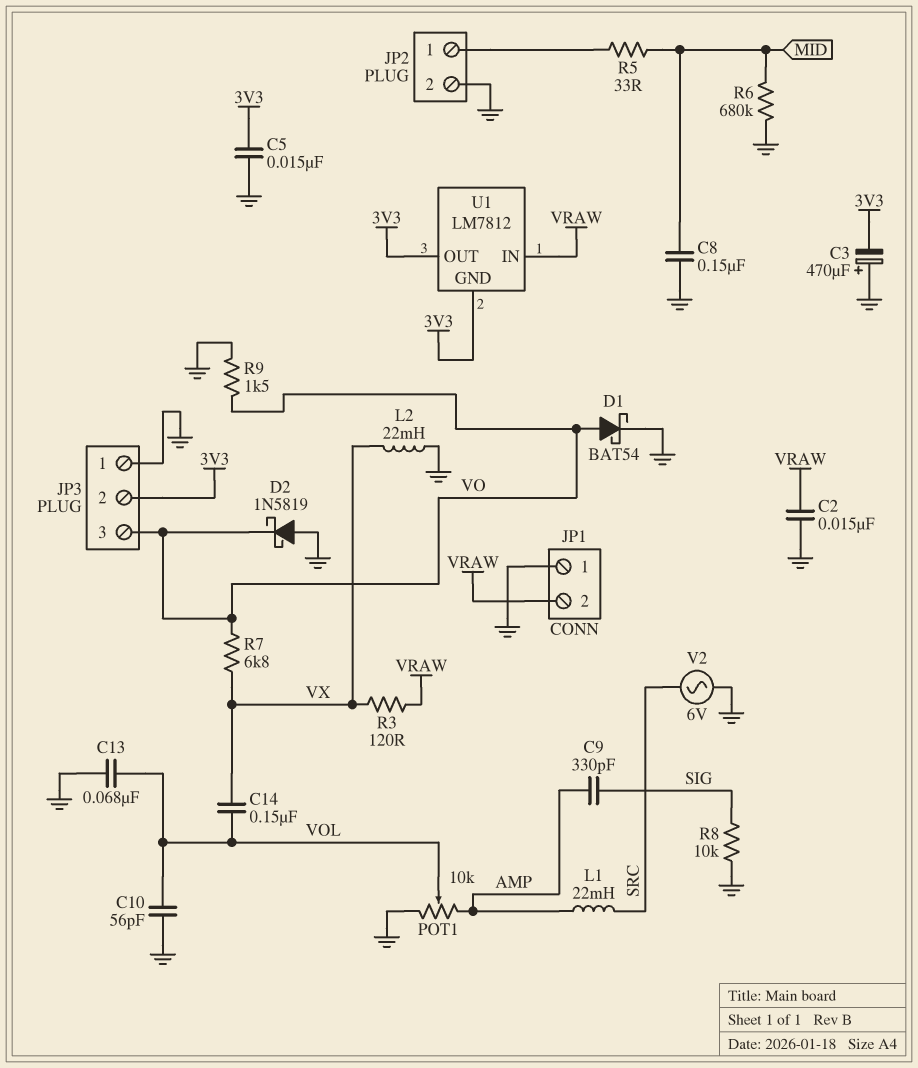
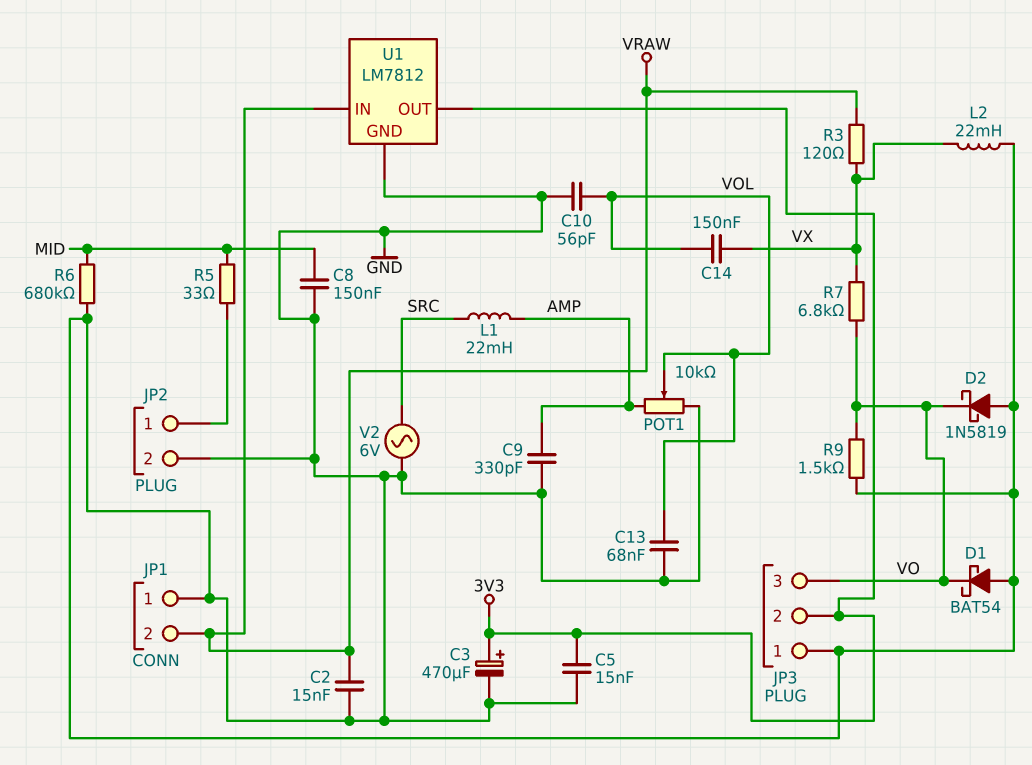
C3: 470uF (plus GND, minus 3V3) -> 470uF (plus 3V3, minus GND)
C9: 330pF (AMP, SIG) -> 330pF (AMP, GND)
D1: schottky BAT54 (A VO, K GND) -> schottky BAT54 (A GND, K VO)
R8: 10k (GND, SIG) -> none
U1 pin GND: 3V3 -> GND

